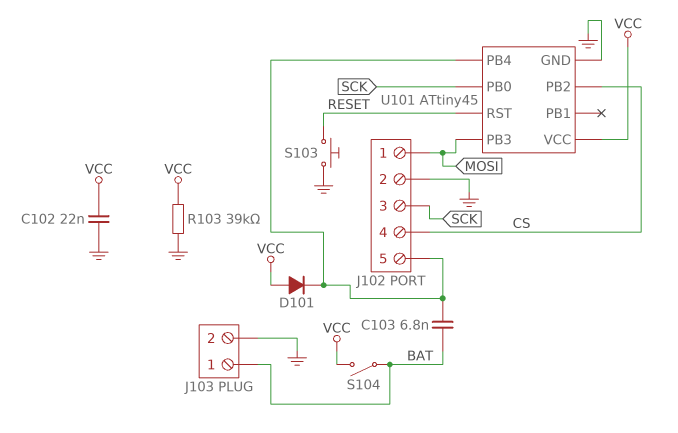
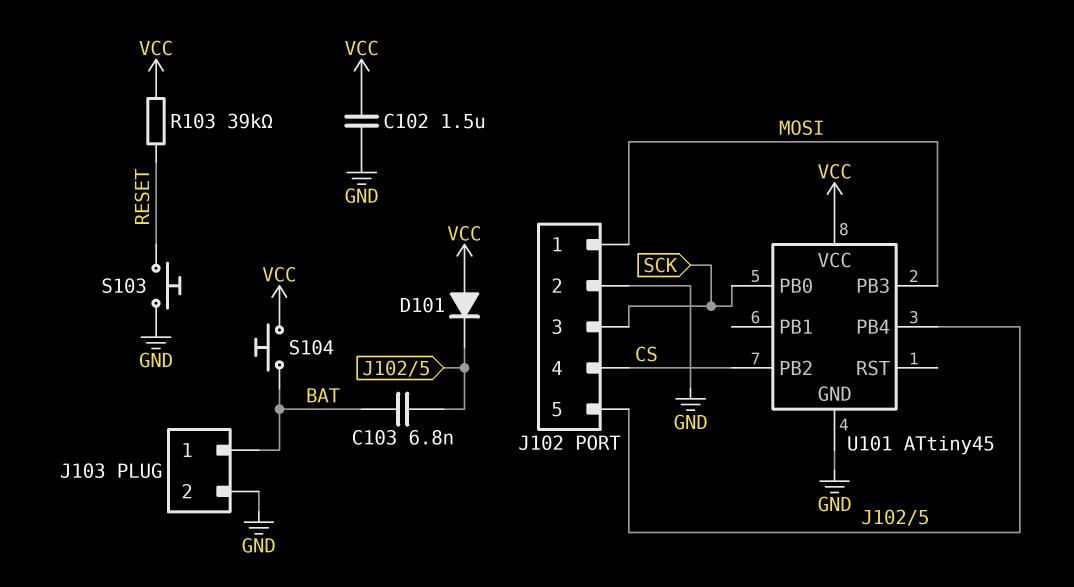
C102: 22nF (GND, VCC) -> 1.5uF (GND, VCC)
R103: 39k (GND, VCC) -> 39k (RESET, VCC)
S104: switch (BAT, VCC) -> button (BAT, VCC)
U101 pin RST: RESET -> none

